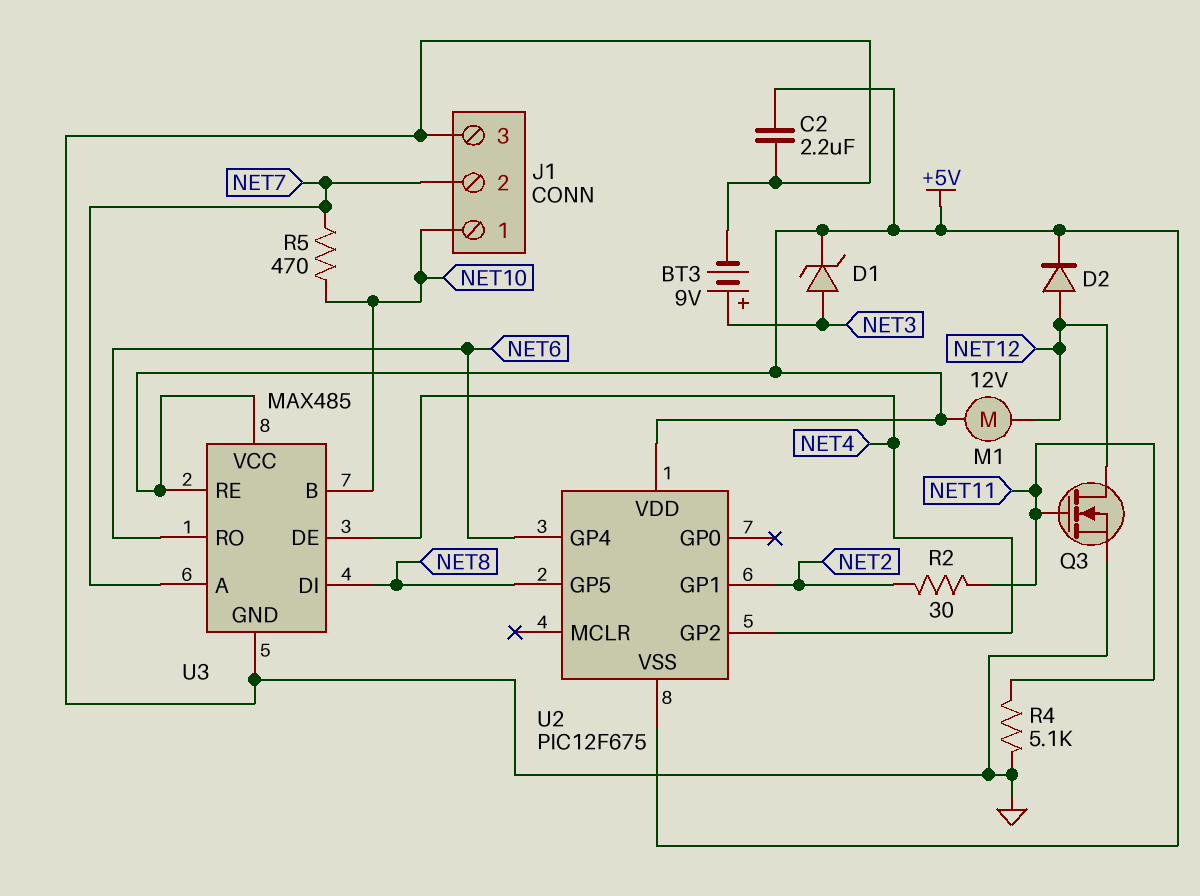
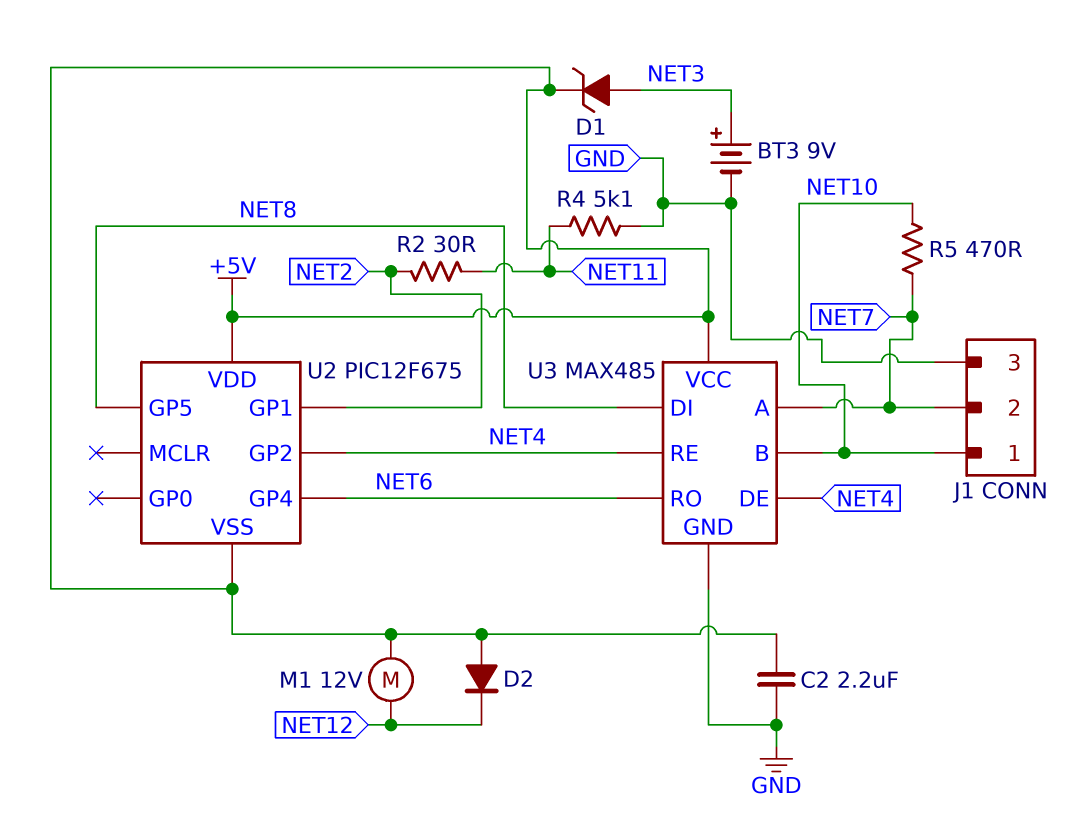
D2: diode (A NET12, K +5V) -> diode (A +5V, K NET12)
Q3: NMOS (G NET11, D NET12, S GND) -> none
U3 pin RE: +5V -> NET4

